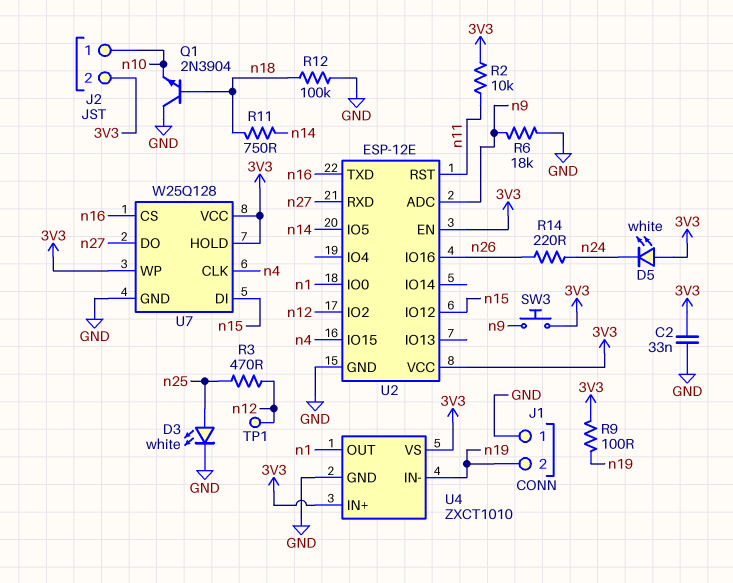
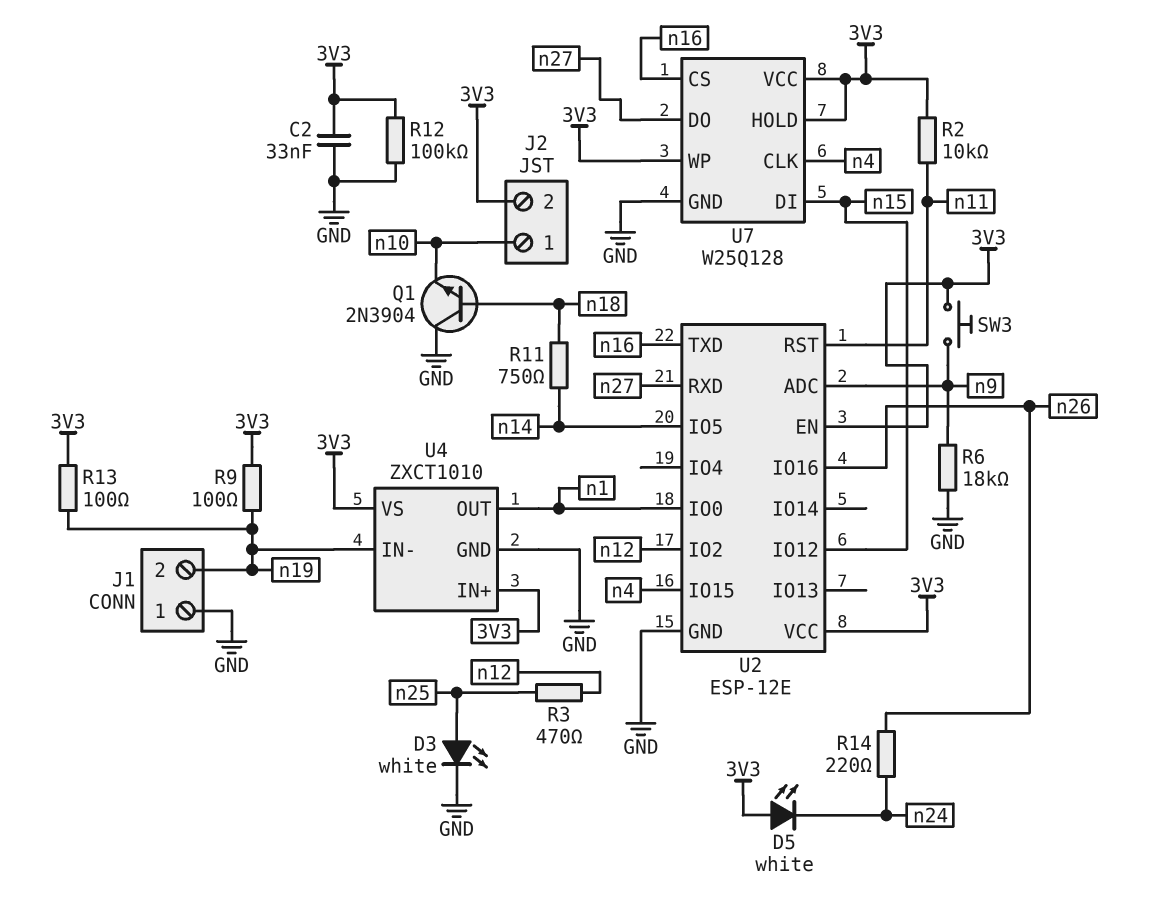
R12: 100k (GND, n18) -> 100k (3V3, GND)
R13: none -> 100 (3V3, n19)
TP1: test point (n12) -> none

